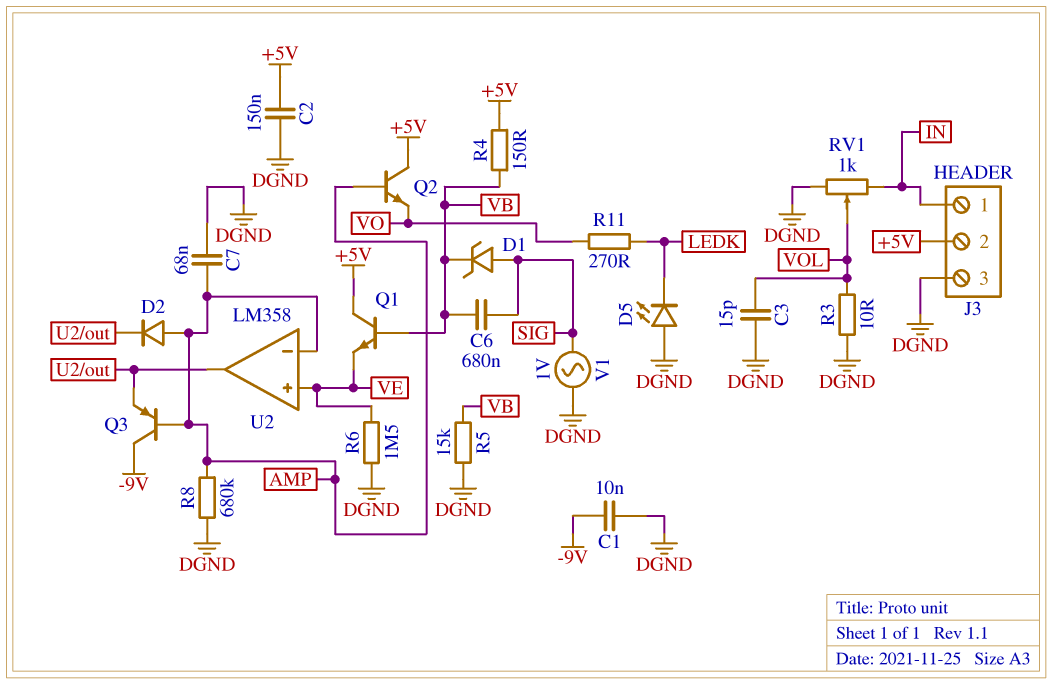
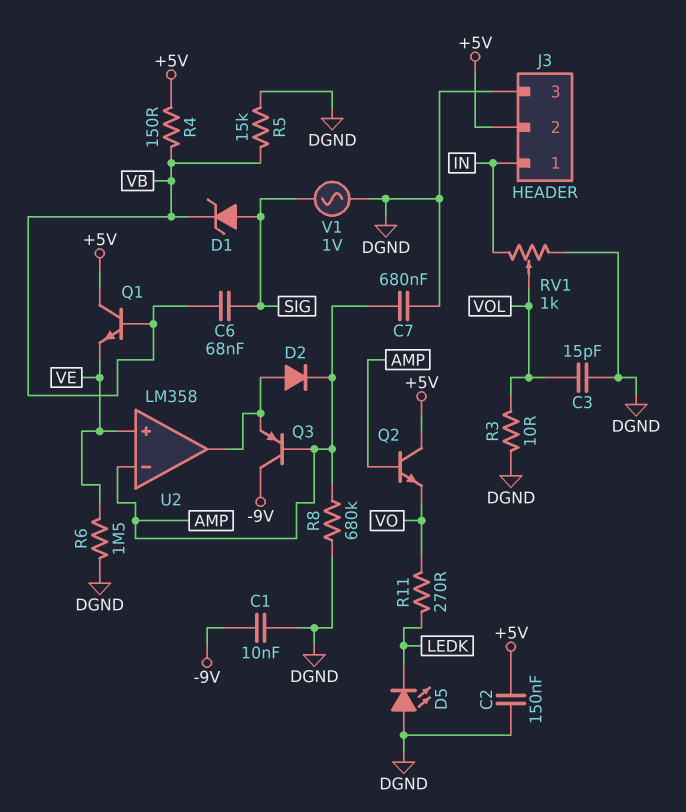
C6: 680nF (SIG, VB) -> 68nF (SIG, VB)
C7: 68nF (AMP, DGND) -> 680nF (AMP, DGND)
D2: diode (A AMP, K U2/out) -> diode (A U2/out, K AMP)

